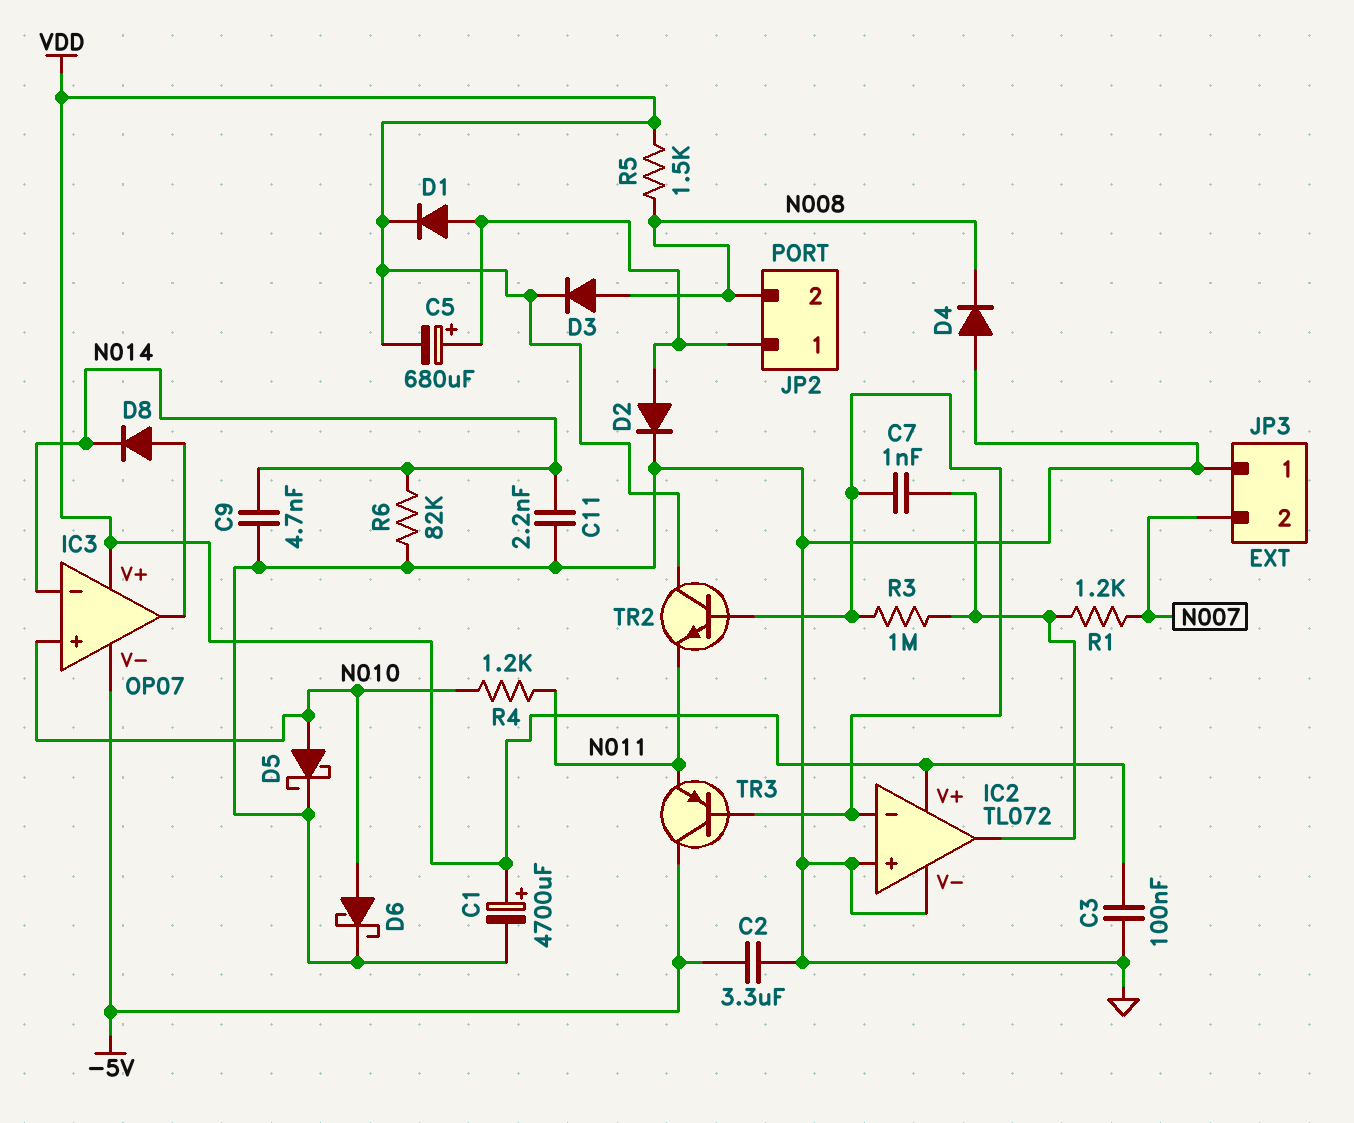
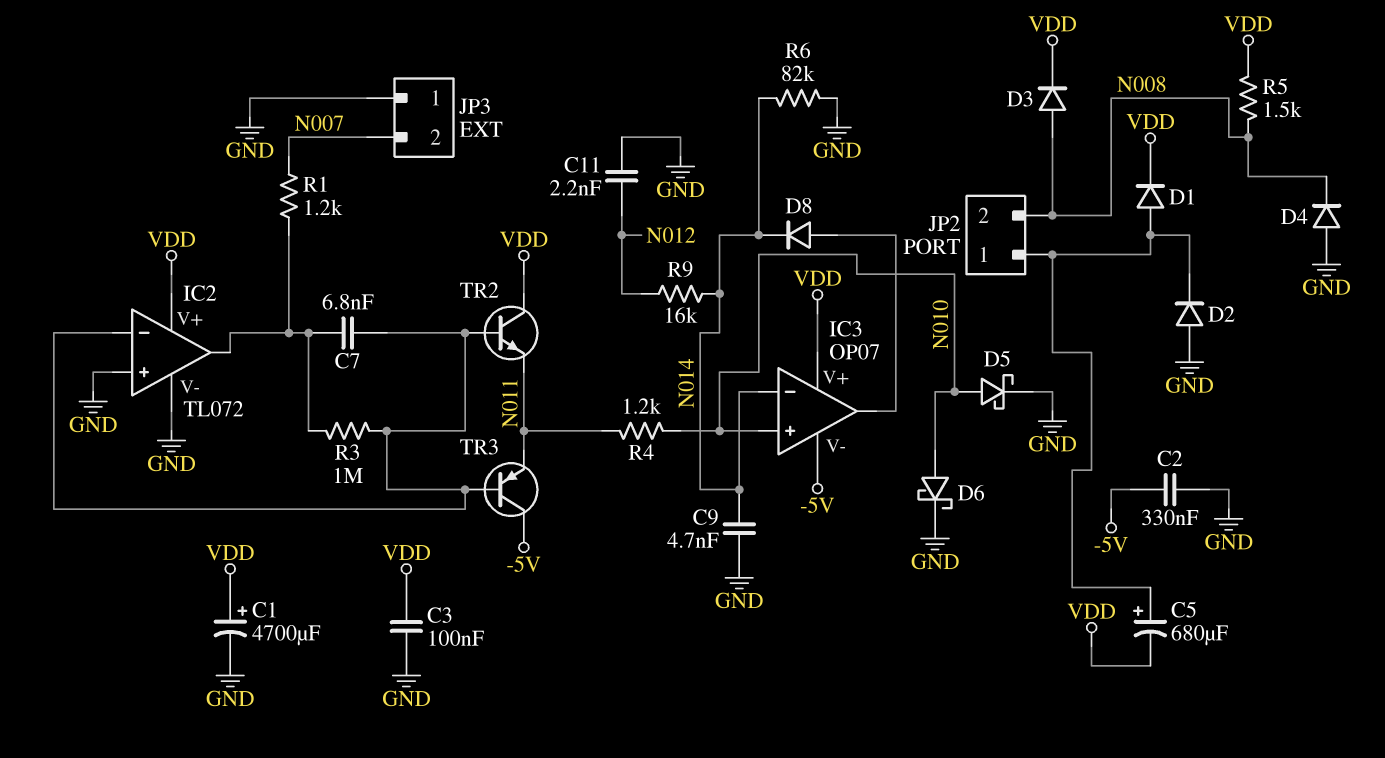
C2: 3.3uF (-5V, GND) -> 330nF (-5V, GND)
C7: 1nF (IC2/in-, IC2/out) -> 6.8nF (IC2/in-, IC2/out)
C11: 2.2nF (GND, N014) -> 2.2nF (GND, N012)
D2: diode (A JP2/1, K GND) -> diode (A GND, K JP2/1)
R9: none -> 16k (N012, N014)

